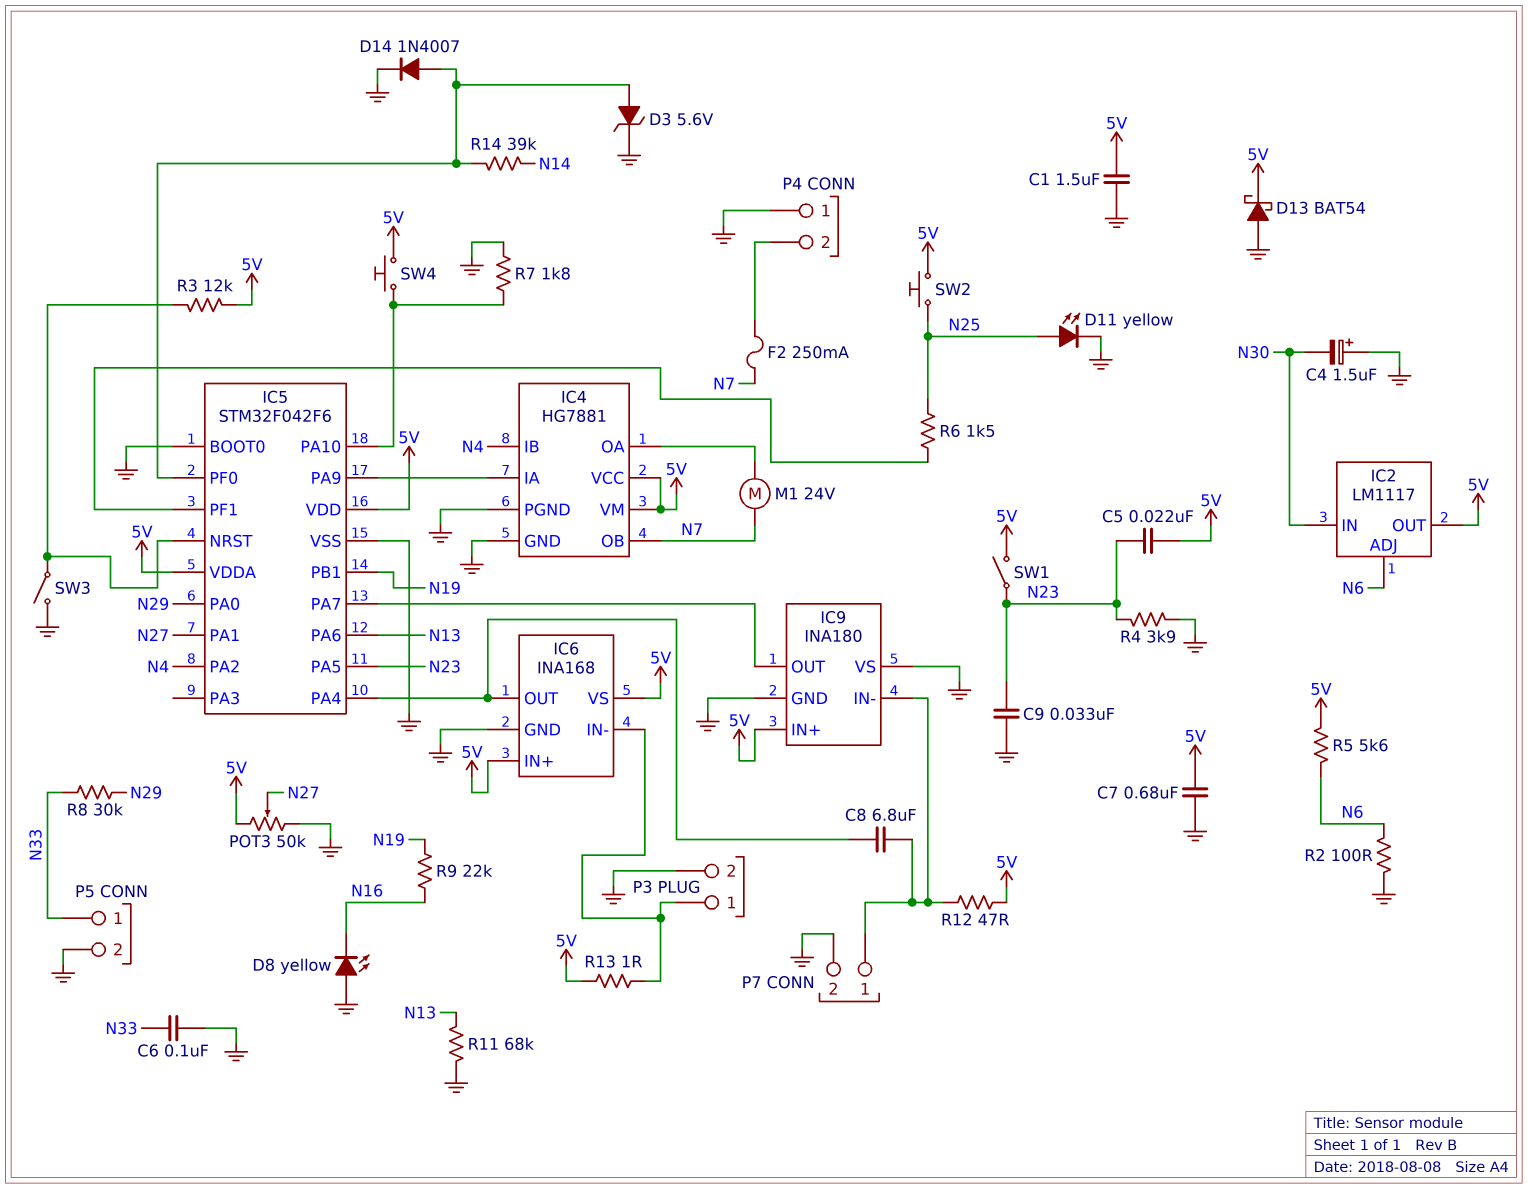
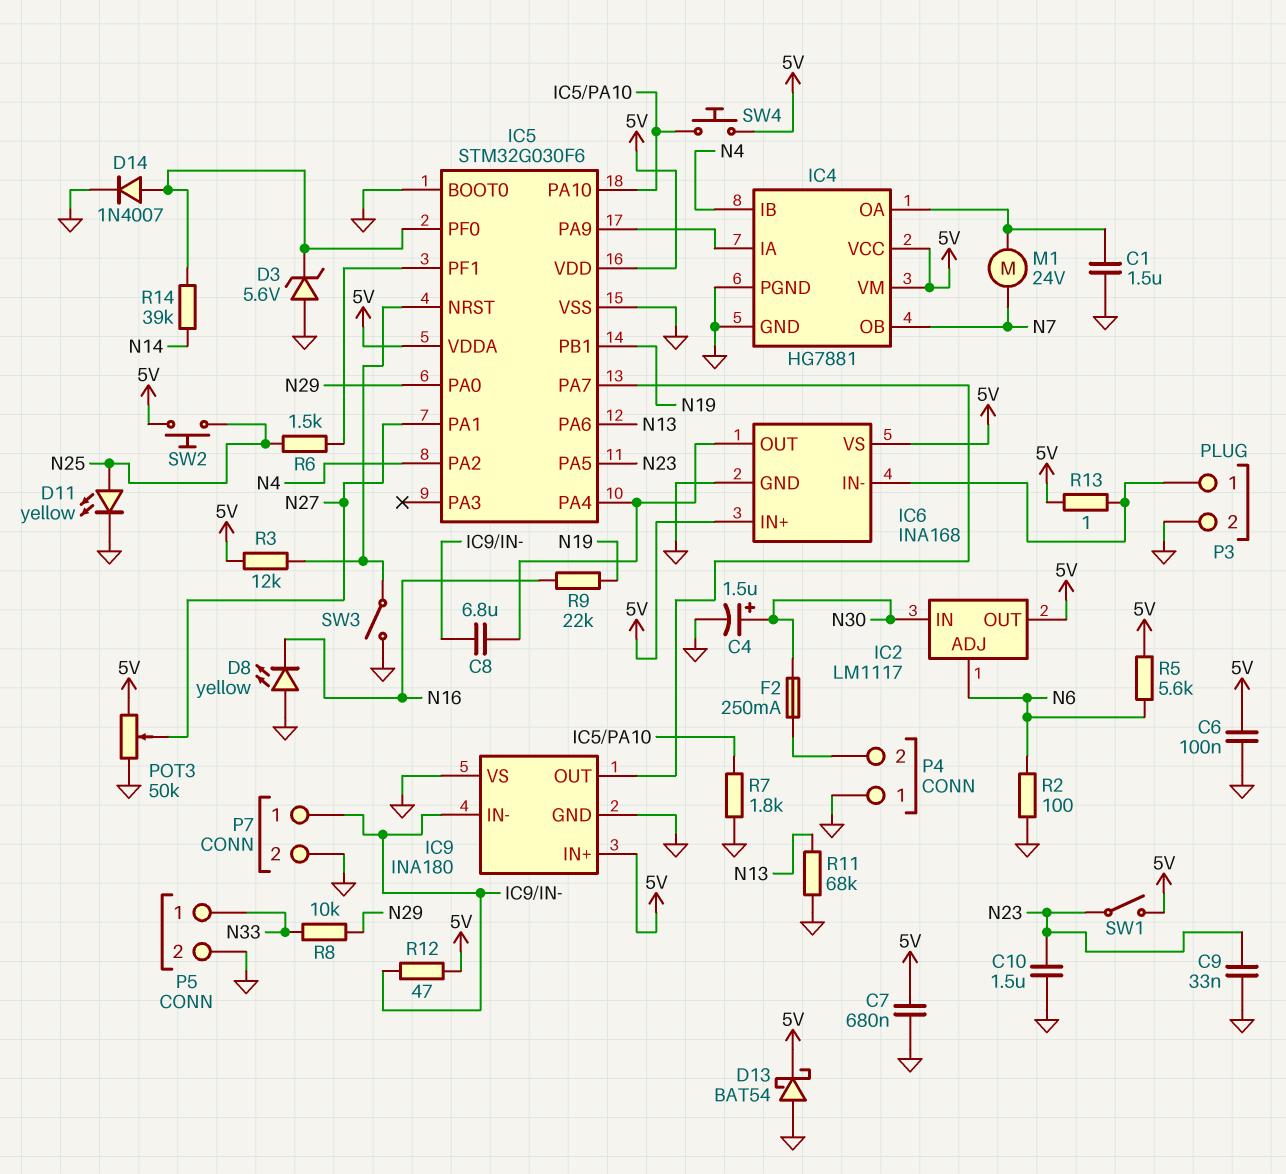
C1: 1.5uF (5V, GND) -> 1.5uF (GND, IC4/OA)
C4: 1.5uF (plus GND, minus N30) -> 1.5uF (plus N30, minus GND)
C5: 22nF (5V, N23) -> none
C6: 100nF (GND, N33) -> 100nF (5V, GND)
C10: none -> 1.5uF (GND, N23)
D3: zener 5.6V (A IC5/PF0, K GND) -> zener 5.6V (A GND, K IC5/PF0)
F2: 250mA (N7, P4/2) -> 250mA (N30, P4/2)
IC5: STM32F042F6 -> STM32G030F6
R4: 3.9k (GND, N23) -> none
R8: 30k (N29, N33) -> 10k (N29, N33)

